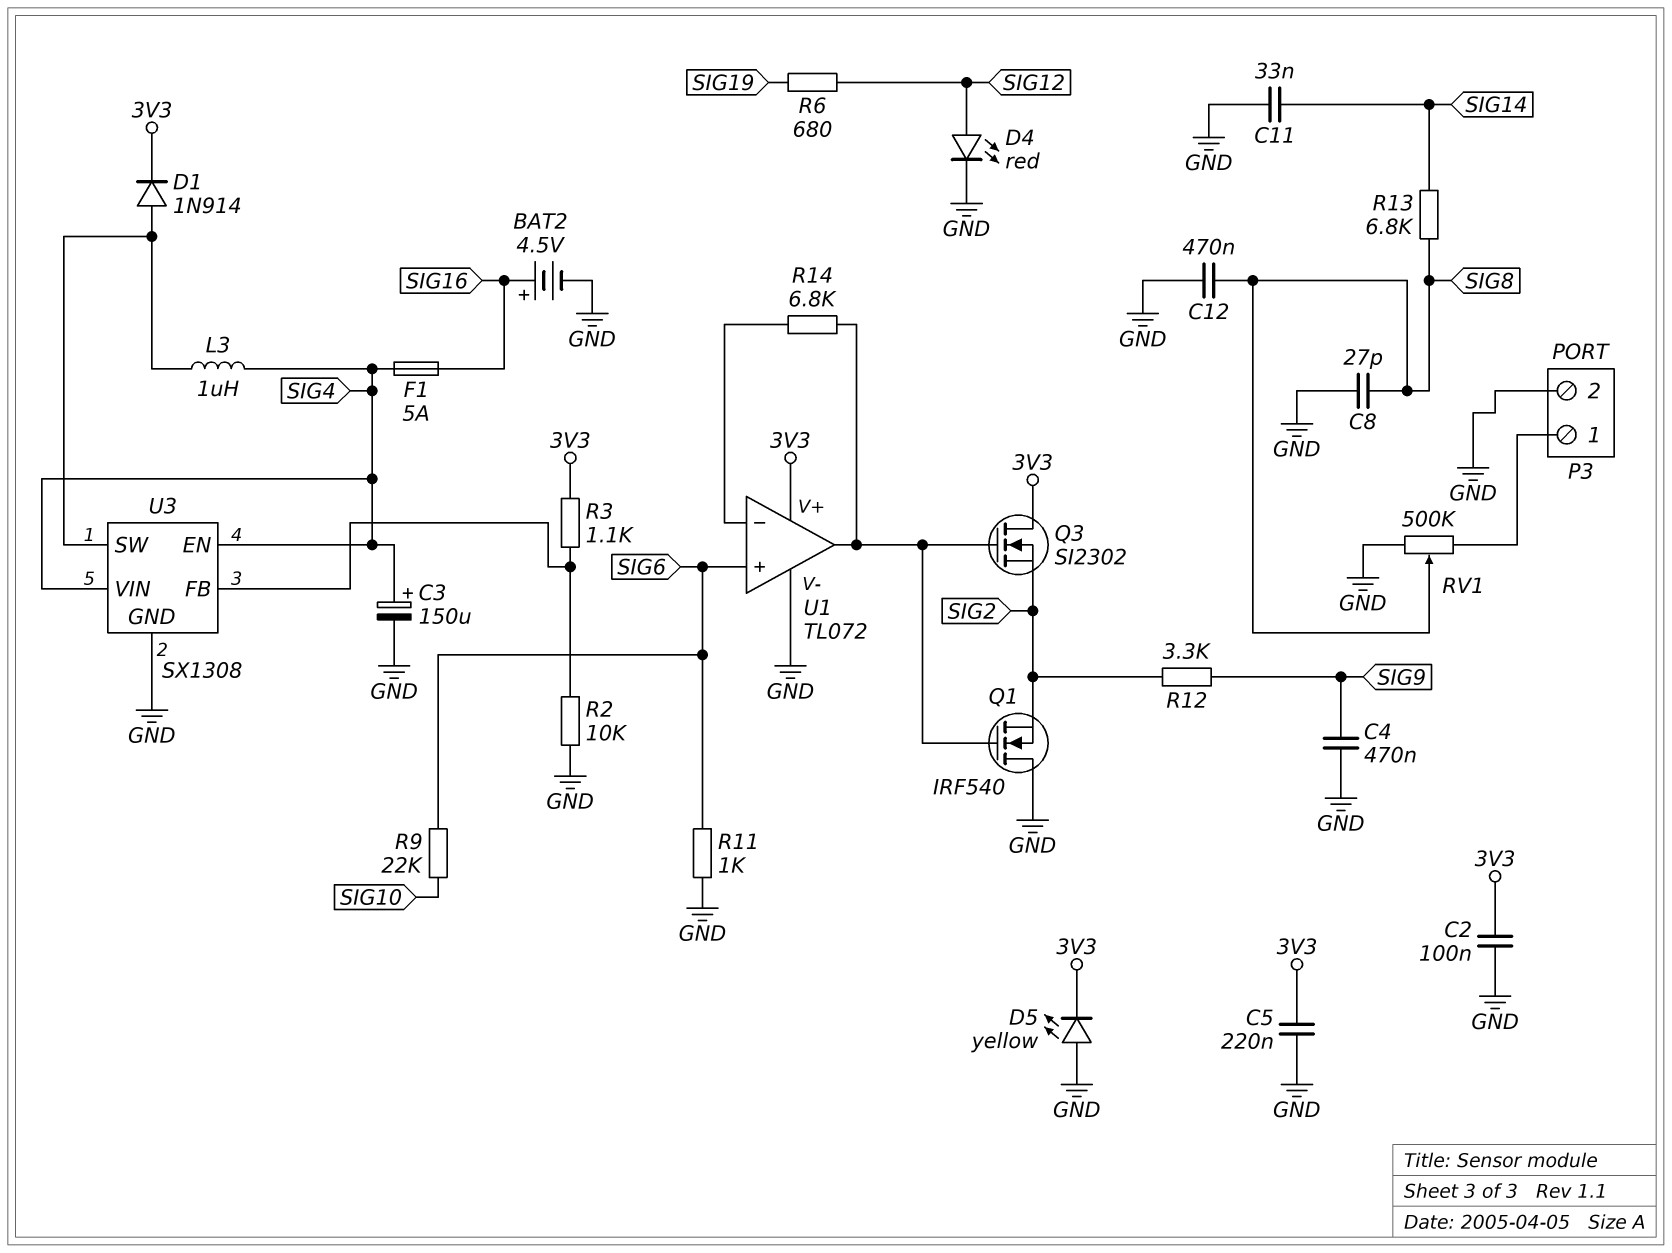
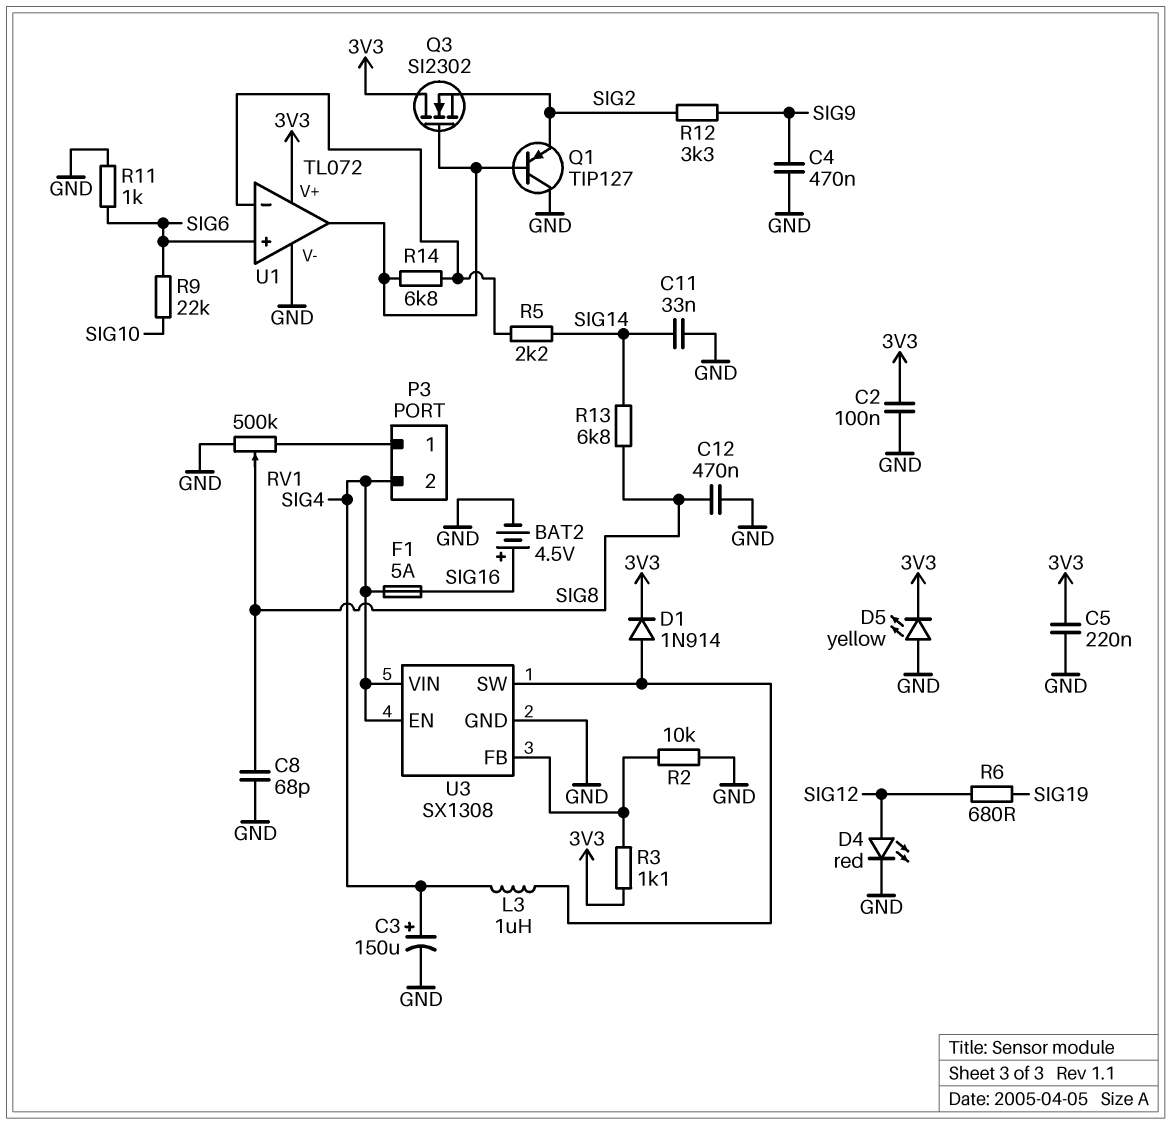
C8: 27pF (GND, SIG8) -> 68pF (GND, SIG8)
P3 pin 2: GND -> SIG4
Q1: NMOS IRF540 (G U1/out, D GND, S SIG2) -> PNP TIP127 (B U1/out, C GND, E SIG2)
R5: none -> 2.2k (SIG14, U1/in-)

